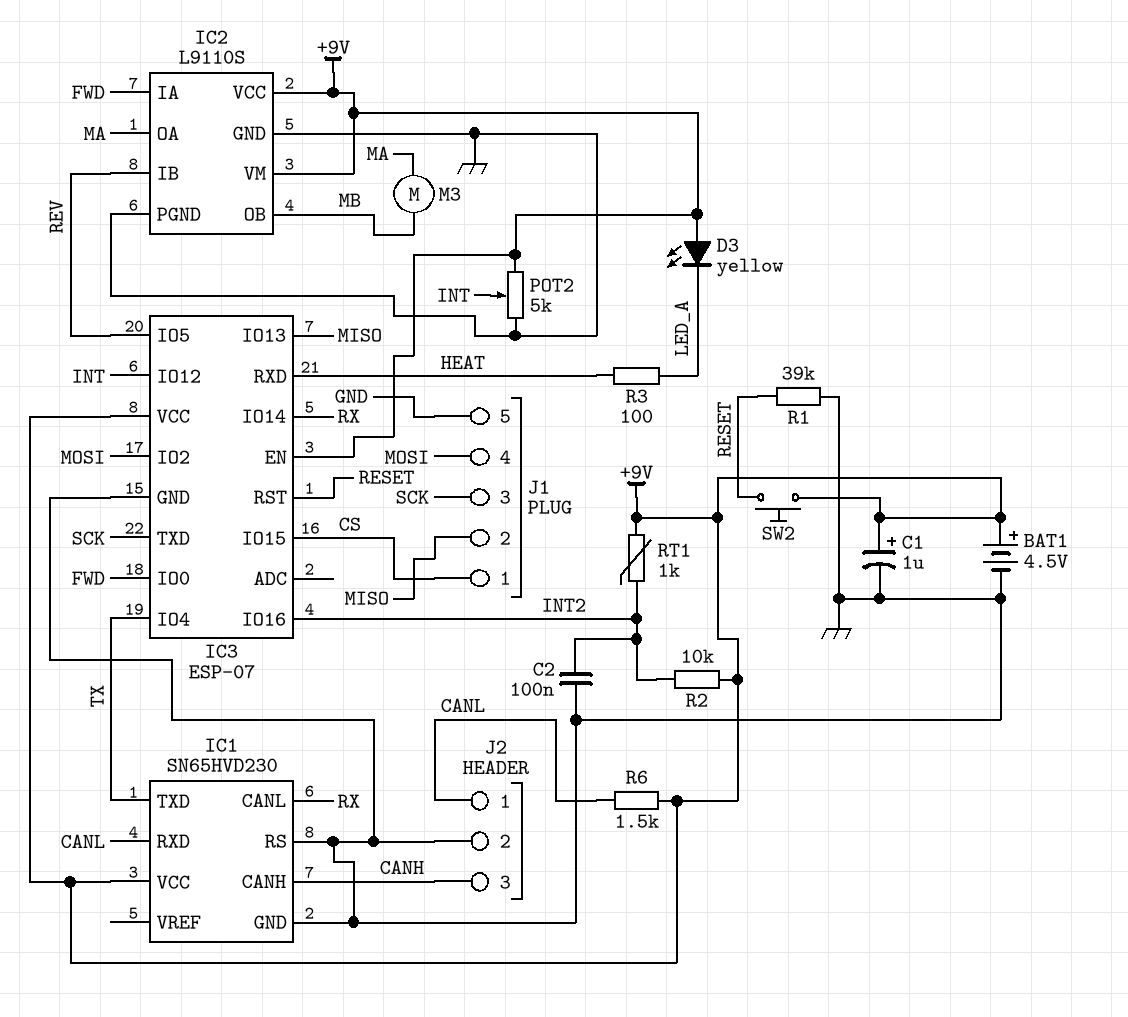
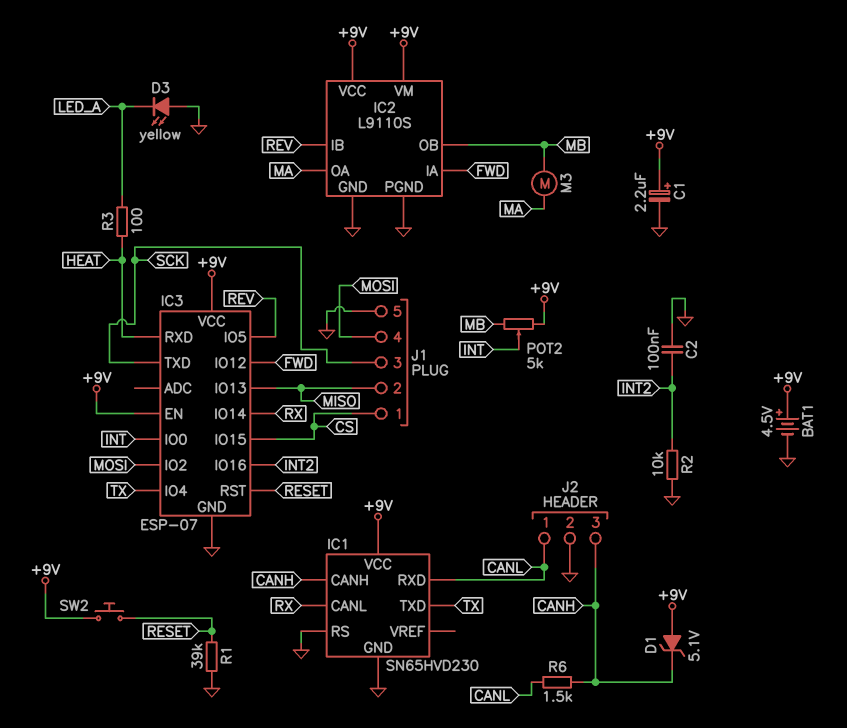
C1: 1uF (plus +9V, minus GND) -> 2.2uF (plus +9V, minus GND)
D1: none -> zener 5.1V (A +9V, K CANH)
D3: LED yellow (A +9V, K LED_A) -> LED yellow (A GND, K LED_A)
IC3 pin IO0: FWD -> INT
IC3 pin IO12: INT -> FWD
POT2: 5k (+9V, GND, wiper INT) -> 5k (+9V, MB, wiper INT)
R2: 10k (+9V, INT2) -> 10k (GND, INT2)
R6: 1.5k (+9V, CANL) -> 1.5k (CANH, CANL)
RT1: 1k (+9V, INT2) -> none

